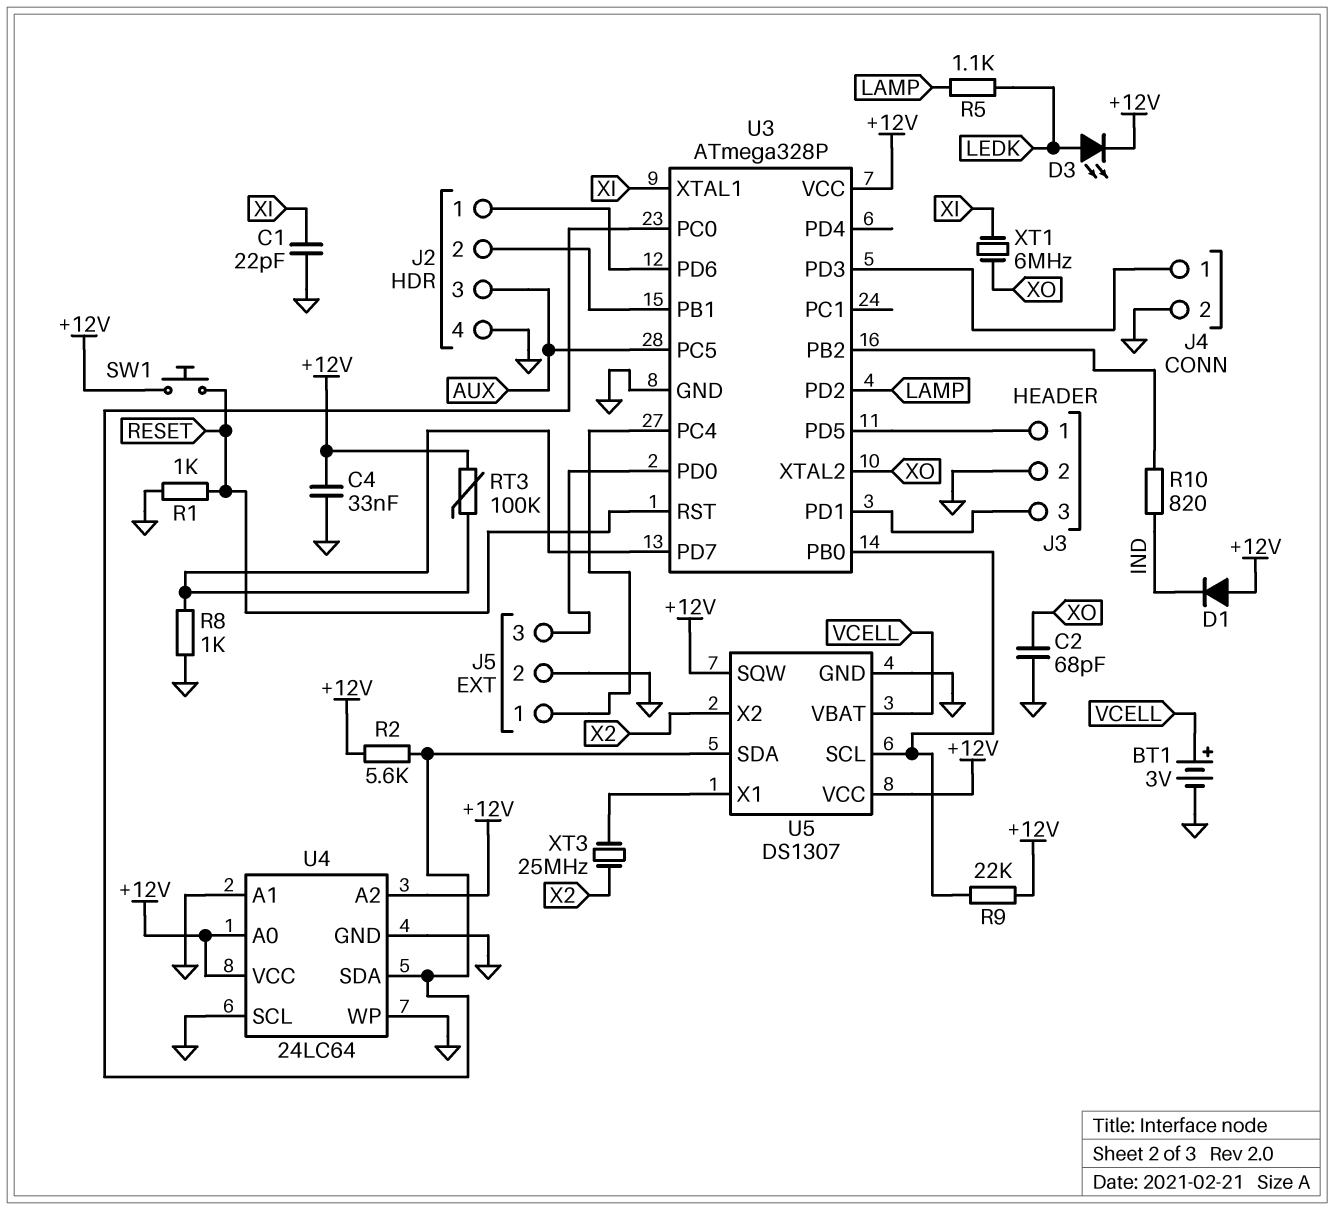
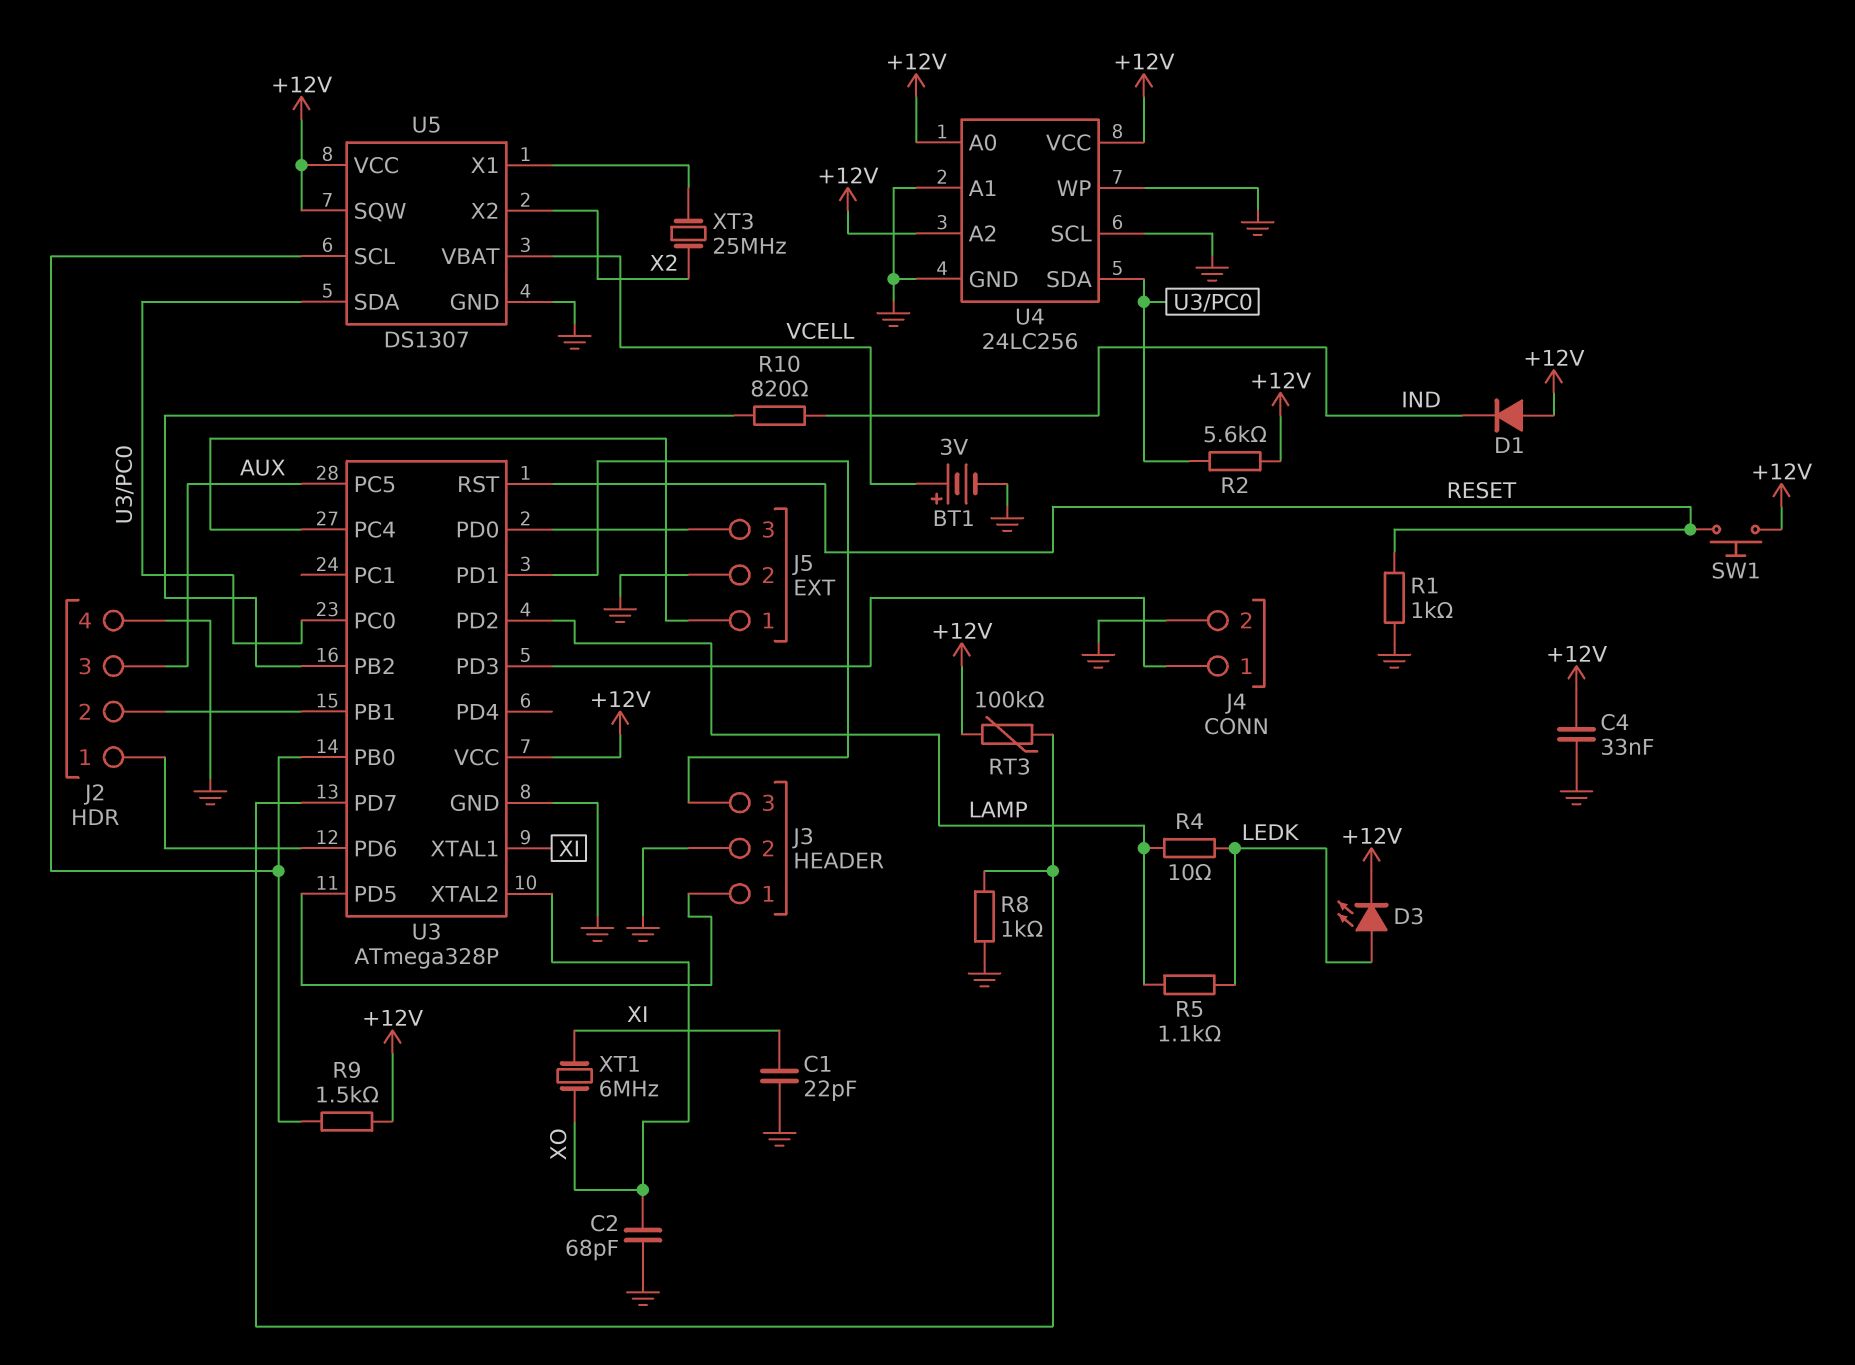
R4: none -> 10 (LAMP, LEDK)
R9: 22k (+12V, U3/PB0) -> 1.5k (+12V, U3/PB0)
U4: 24LC64 -> 24LC256

